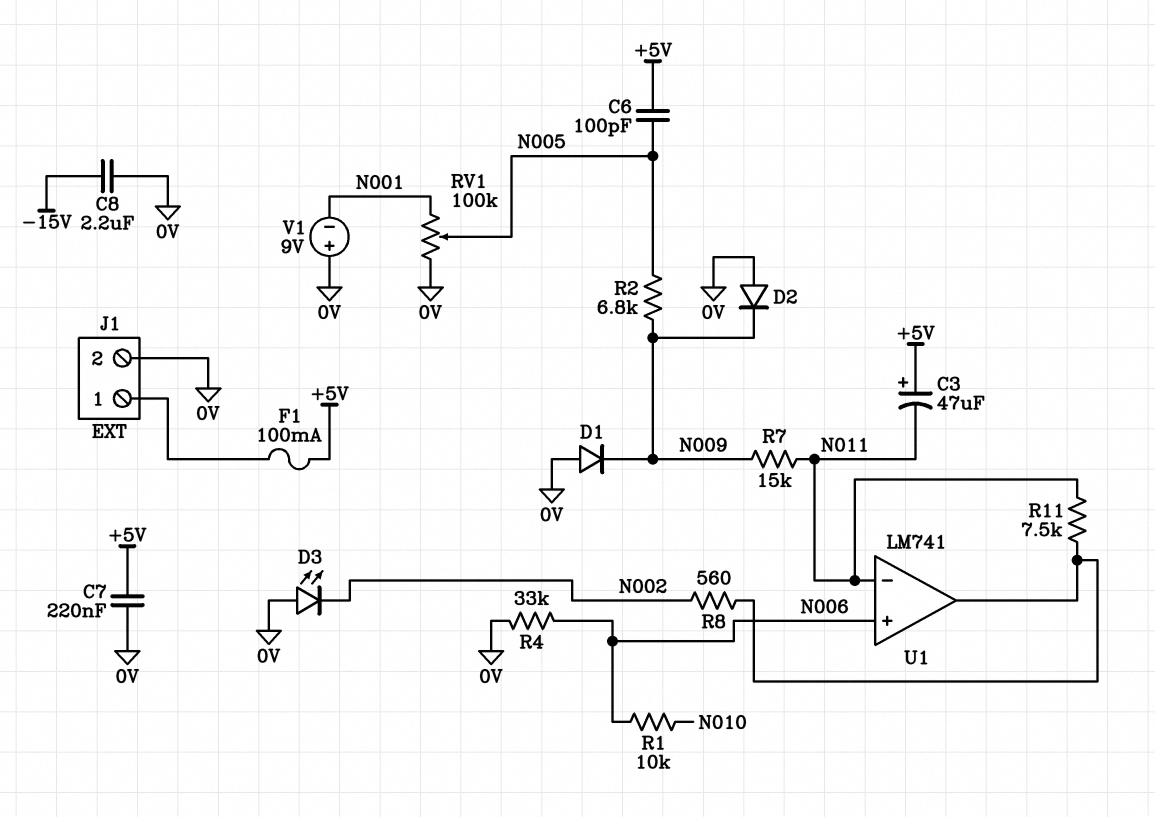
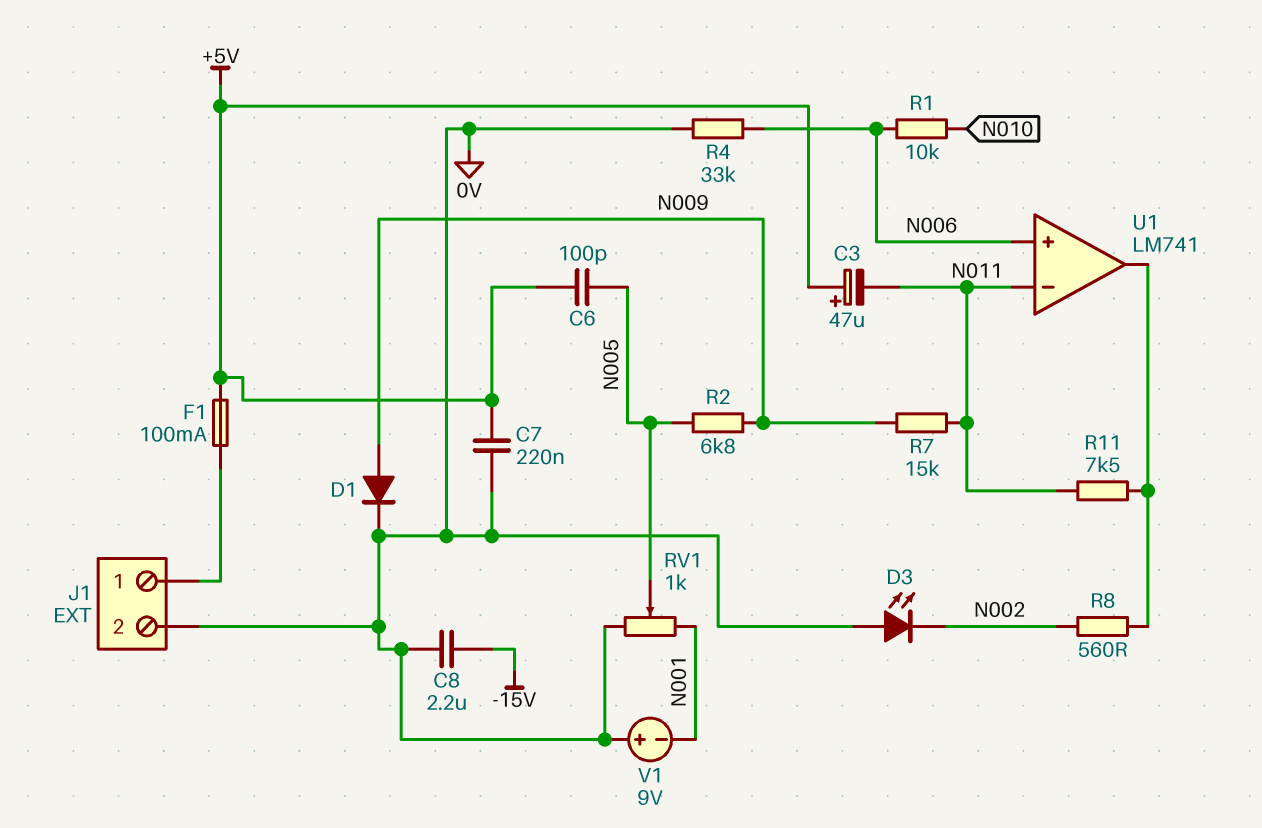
D1: diode (A 0V, K N009) -> diode (A N009, K 0V)
D2: diode (A 0V, K N009) -> none
RV1: 100k (0V, N001, wiper N005) -> 1k (0V, N001, wiper N005)

